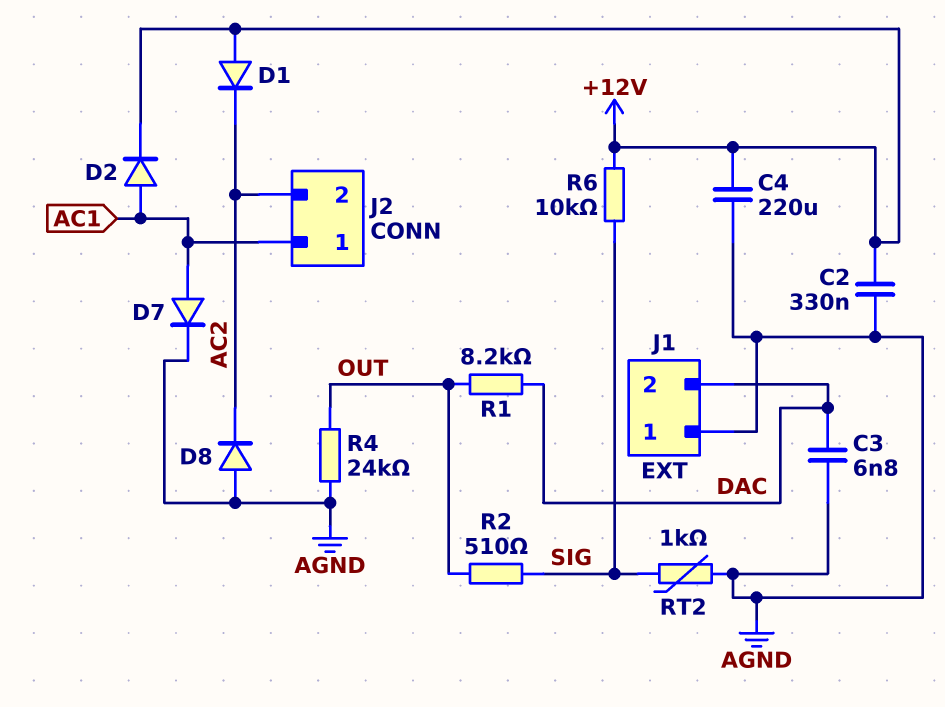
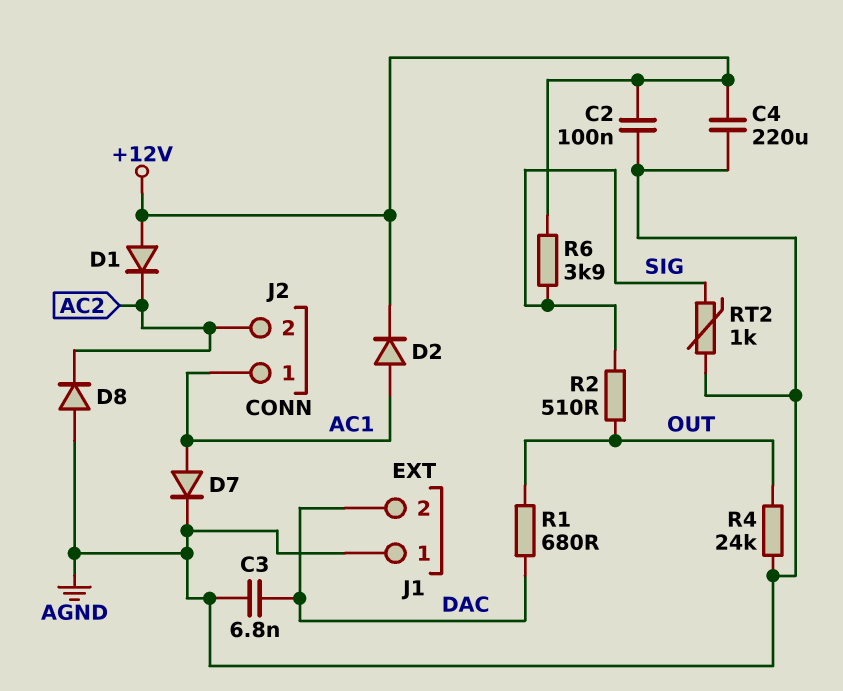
C2: 330nF (+12V, AGND) -> 100nF (+12V, AGND)
R1: 8.2k (DAC, OUT) -> 680 (DAC, OUT)
R6: 10k (+12V, SIG) -> 3.9k (+12V, SIG)

